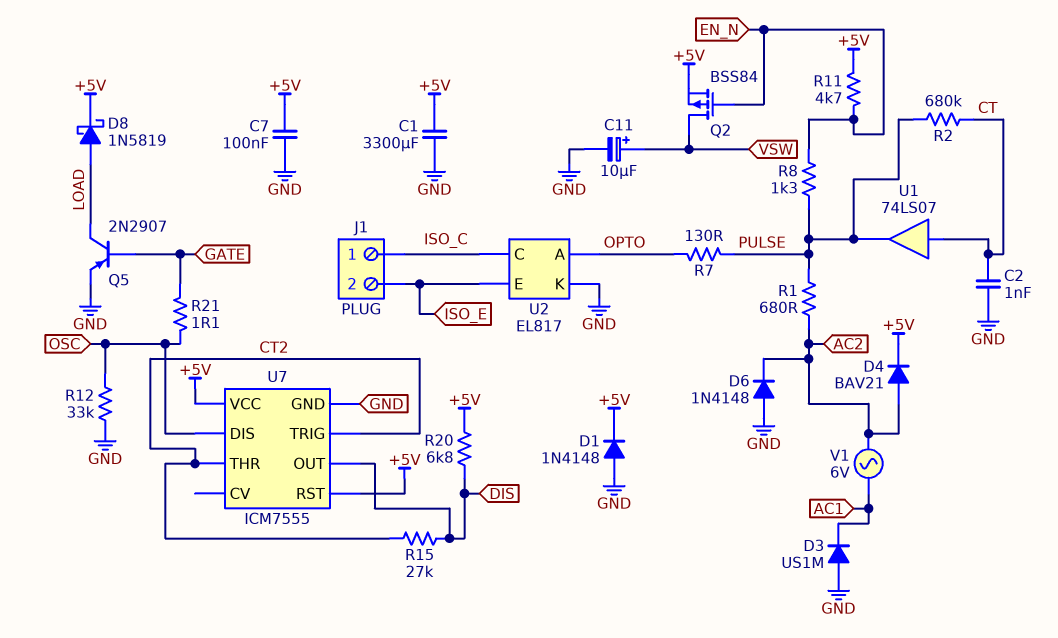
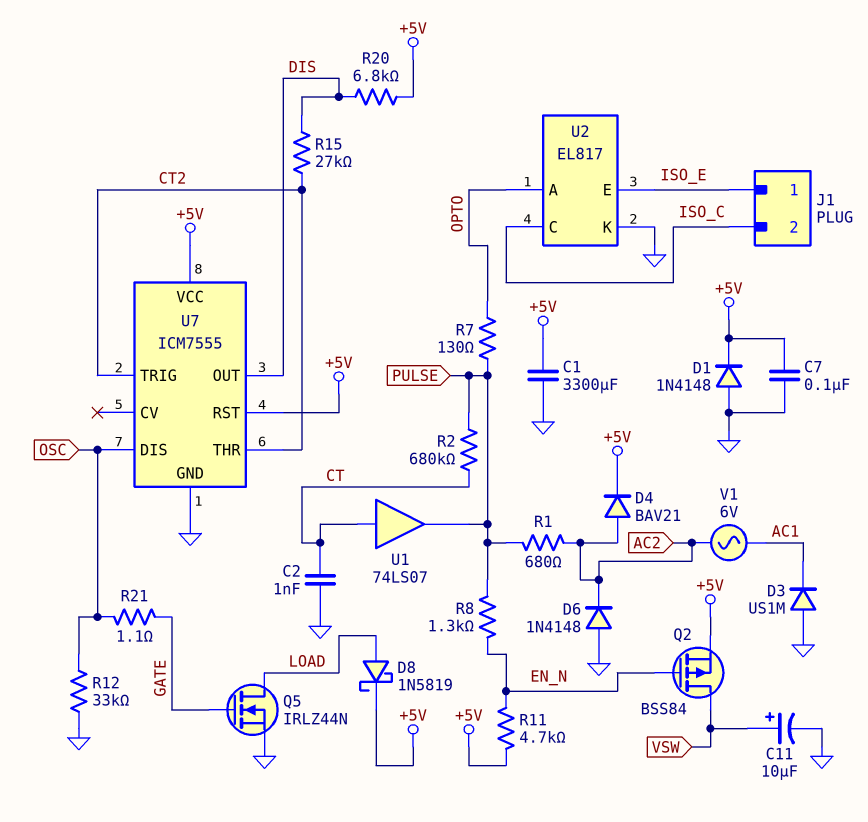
J1 pin 1: ISO_C -> ISO_E
J1 pin 2: ISO_E -> ISO_C
Q5: PNP 2N2907 (B GATE, C LOAD, E GND) -> NMOS IRLZ44N (G GATE, D LOAD, S GND)

